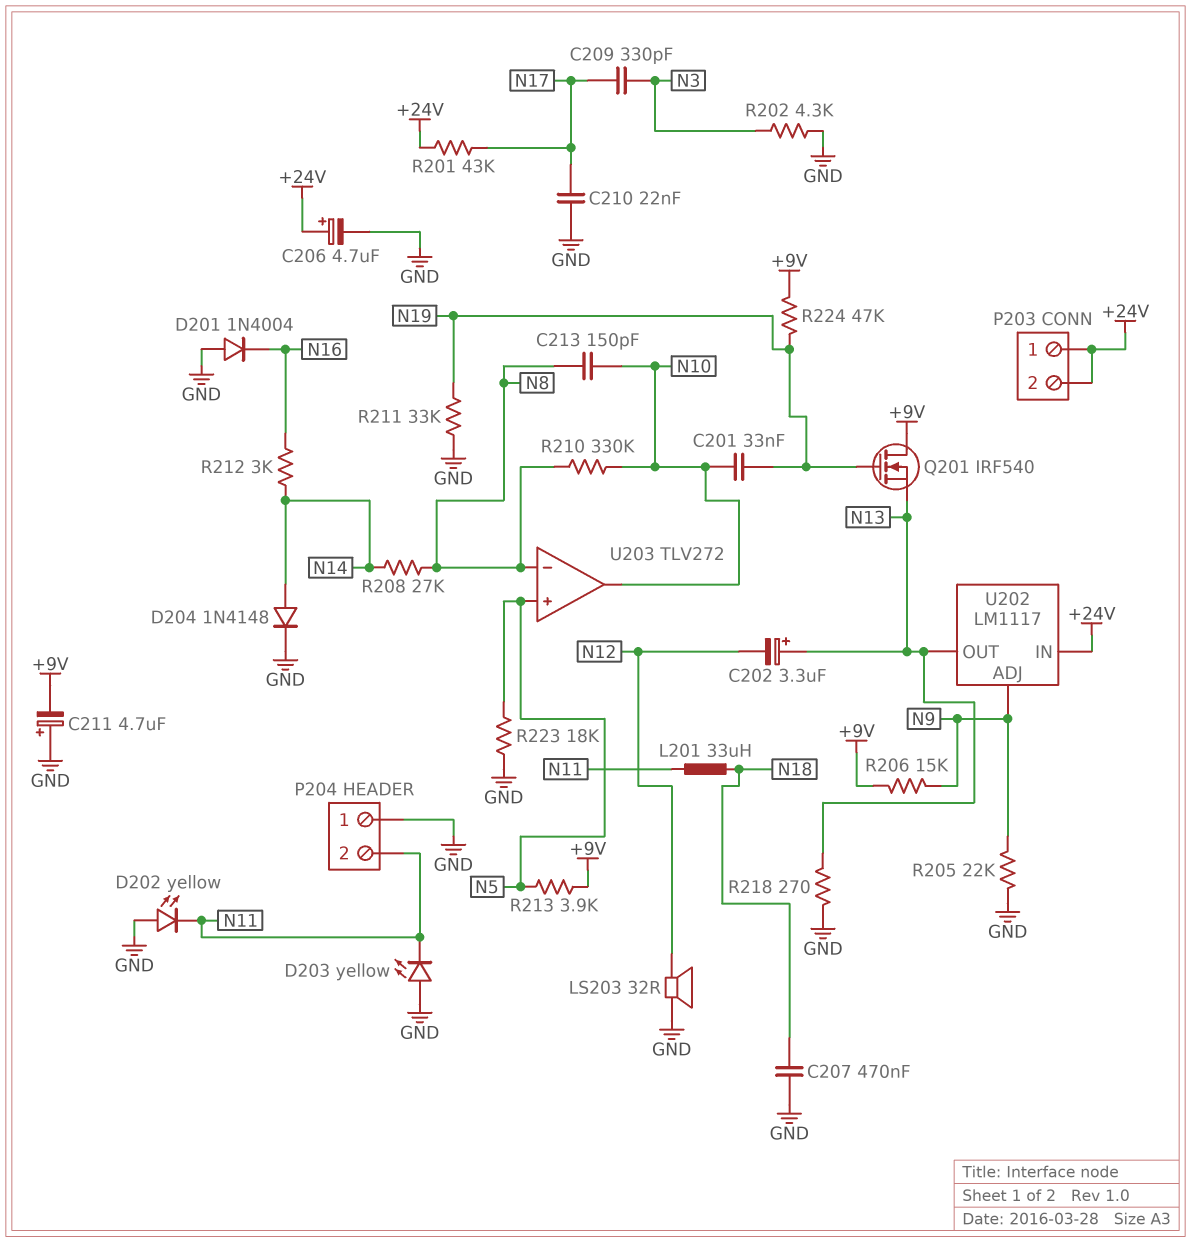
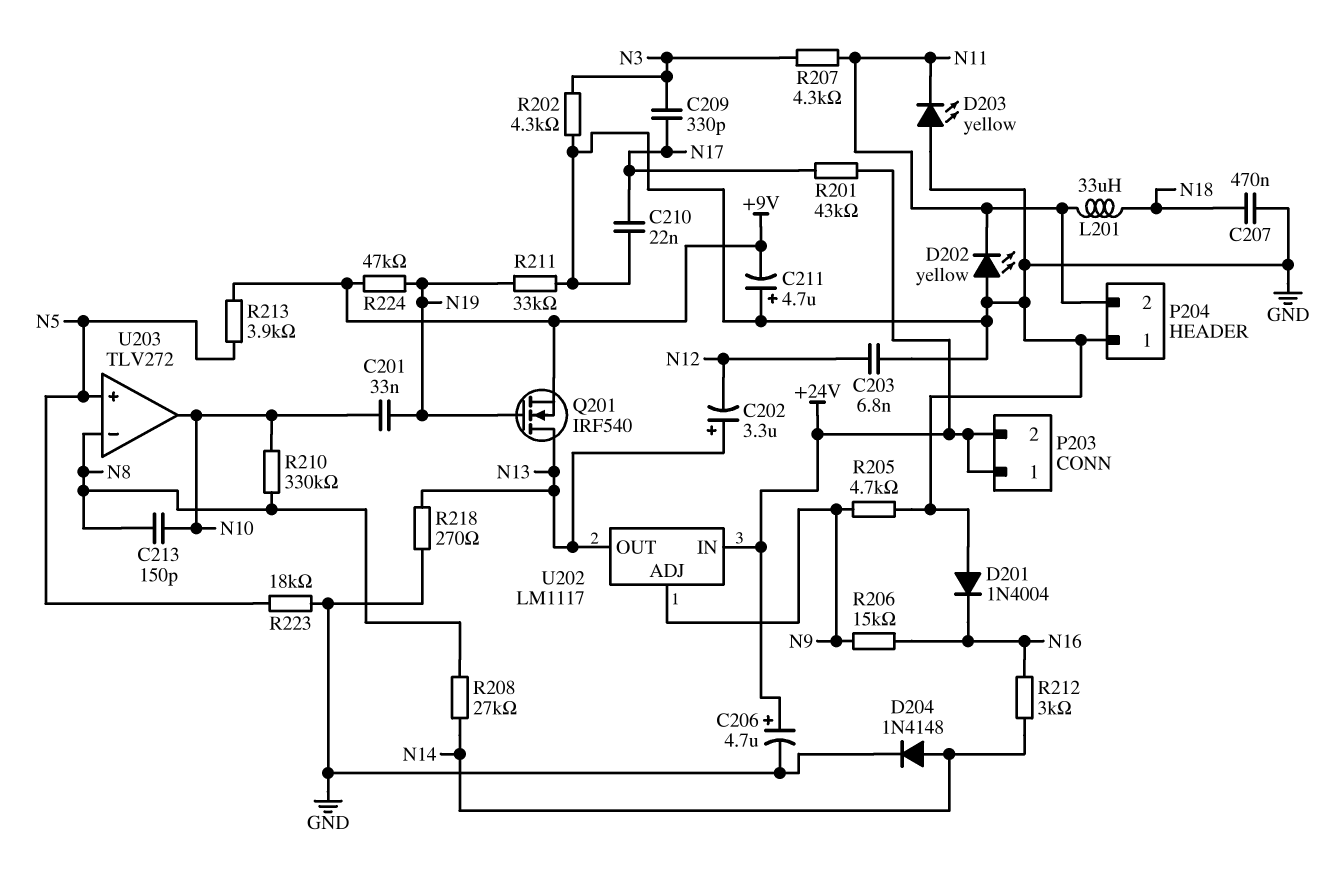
C203: none -> 6.8nF (GND, N12)
LS203: speaker 32R (GND, N12) -> none
Q201: NMOS IRF540 (G N19, D +9V, S N13) -> NMOS IRF540 (G N19, D N13, S +9V)
R205: 22k (GND, N9) -> 4.7k (GND, N9)
R206: 15k (+9V, N9) -> 15k (N9, N16)
R207: none -> 4.3k (N3, N11)

